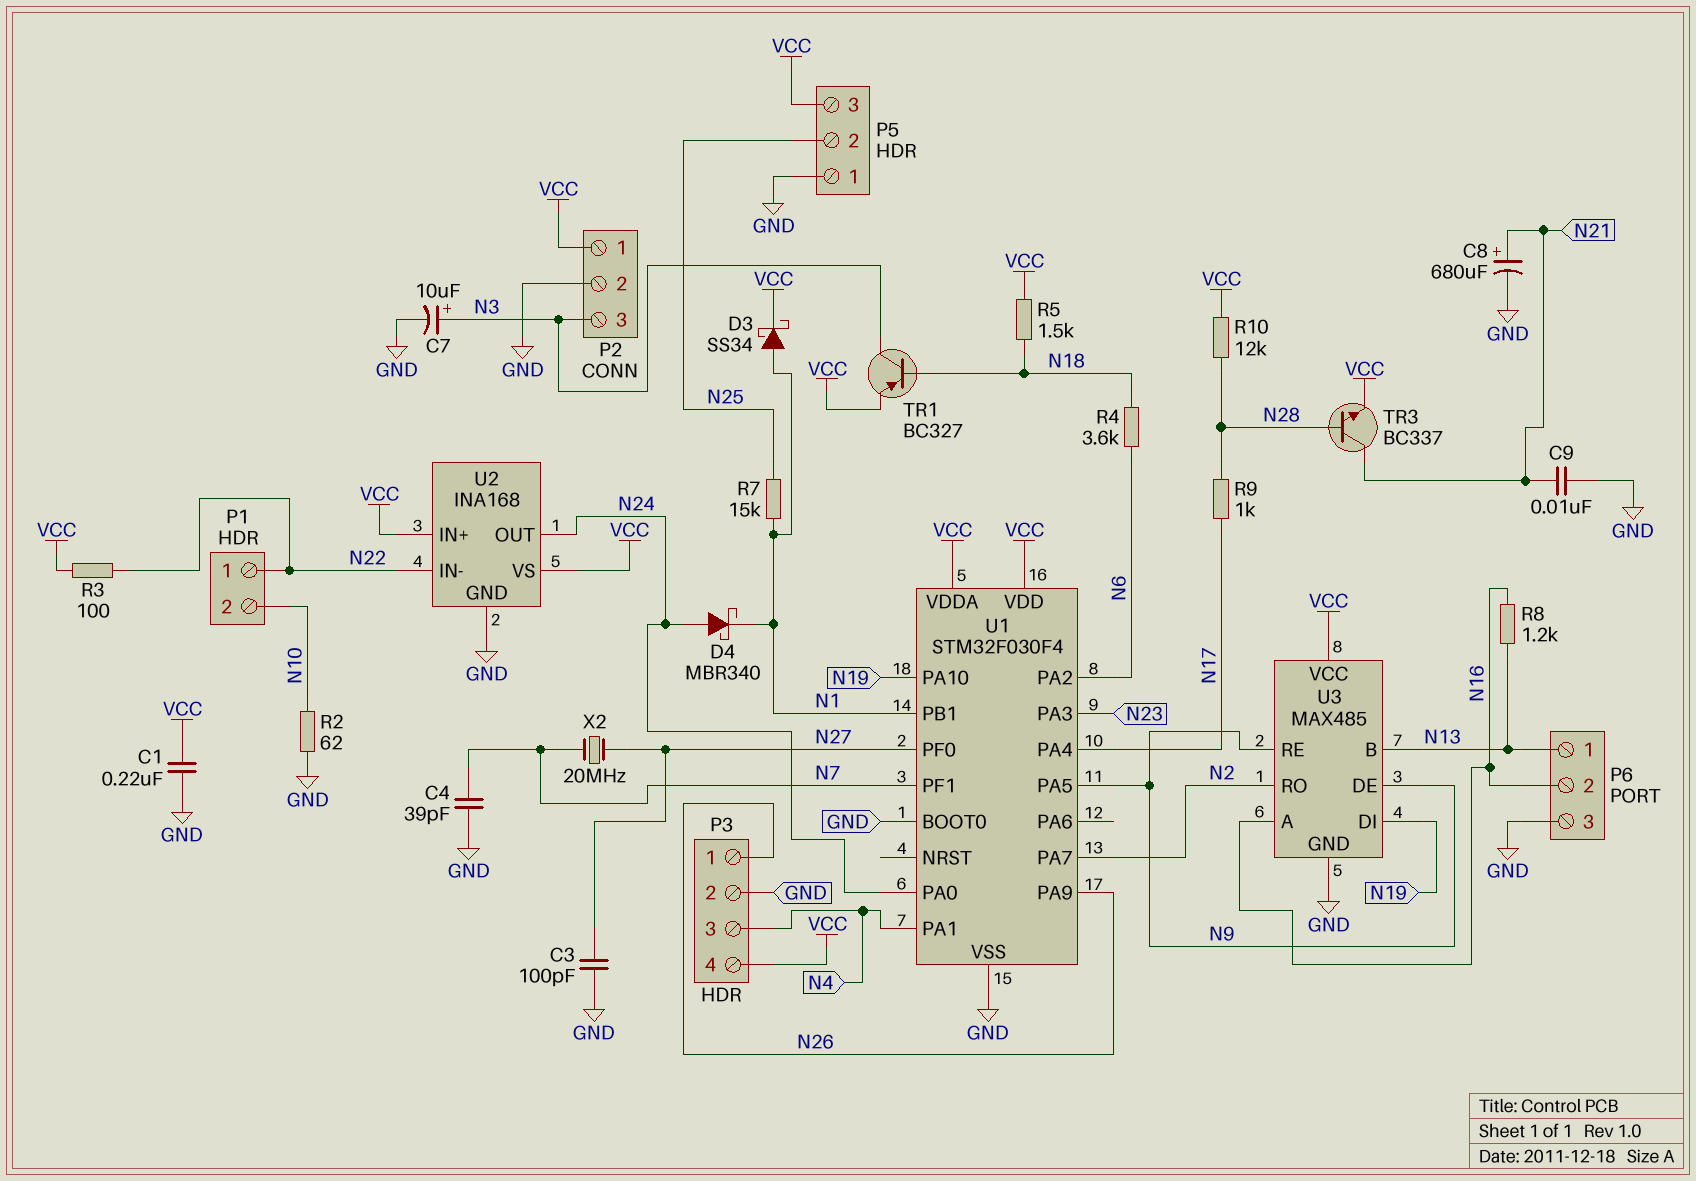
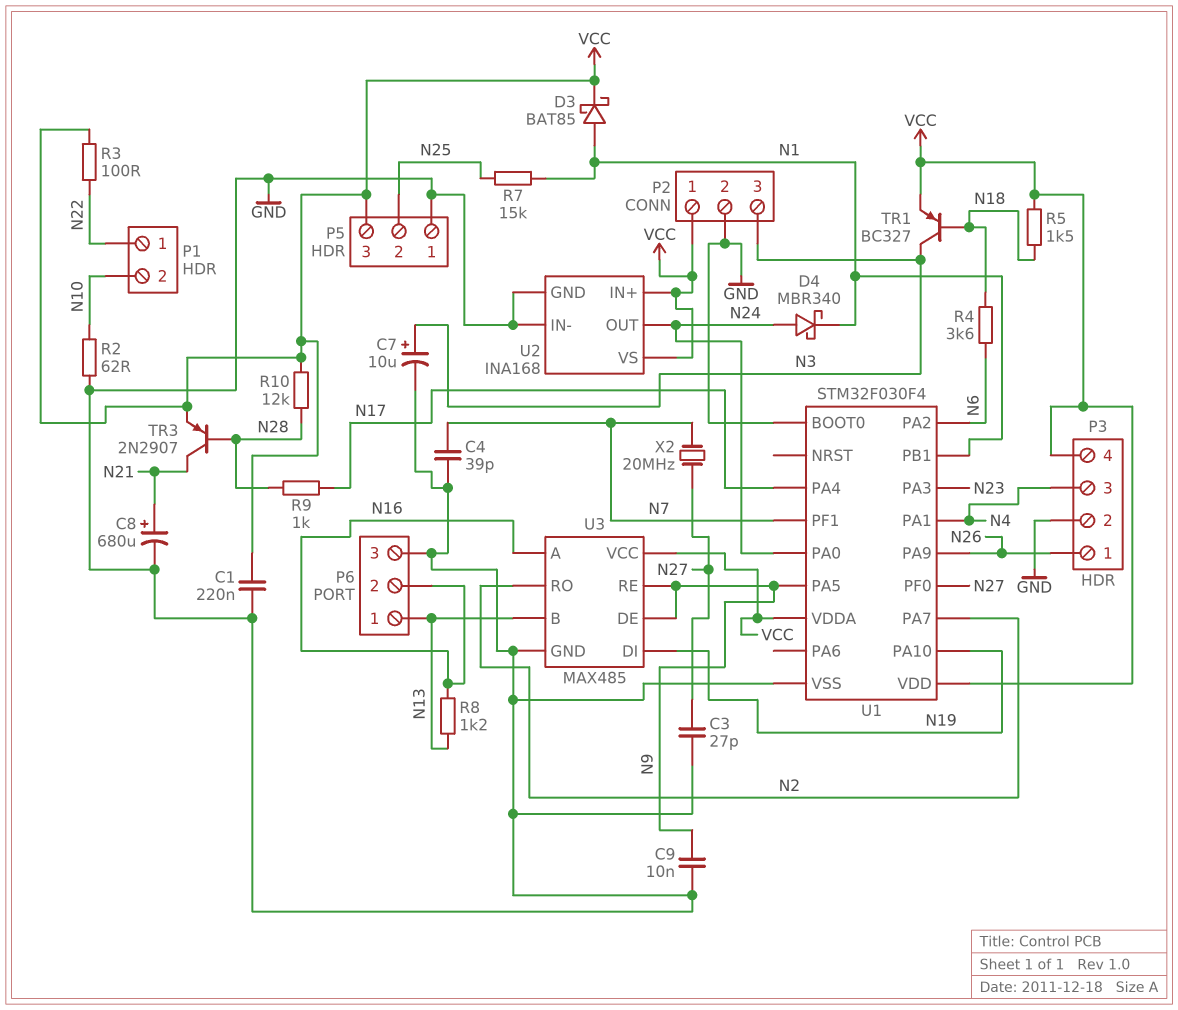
C3: 100pF (GND, N27) -> 27pF (GND, N27)
C9: 10nF (GND, N21) -> 10nF (GND, N9)
D3: schottky SS34 (A N1, K VCC) -> schottky BAT85 (A N1, K VCC)
TR3: NPN BC337 (B N28, C N21, E VCC) -> PNP 2N2907 (B N28, C N21, E VCC)
U2 pin IN-: N22 -> GND

